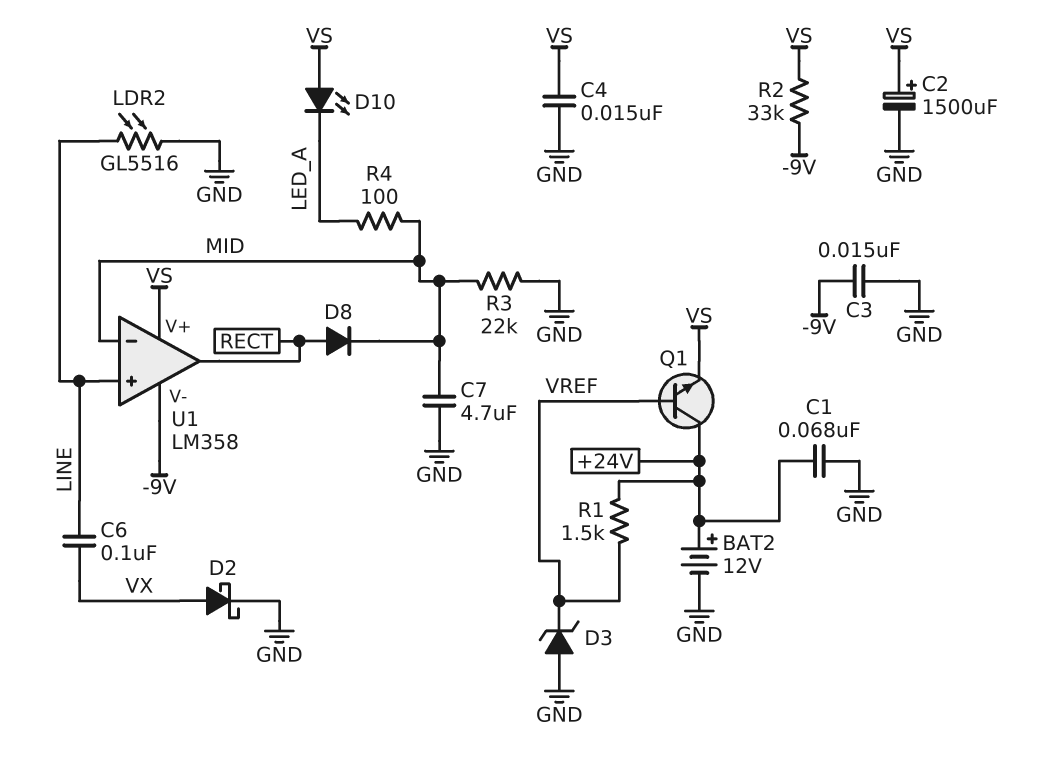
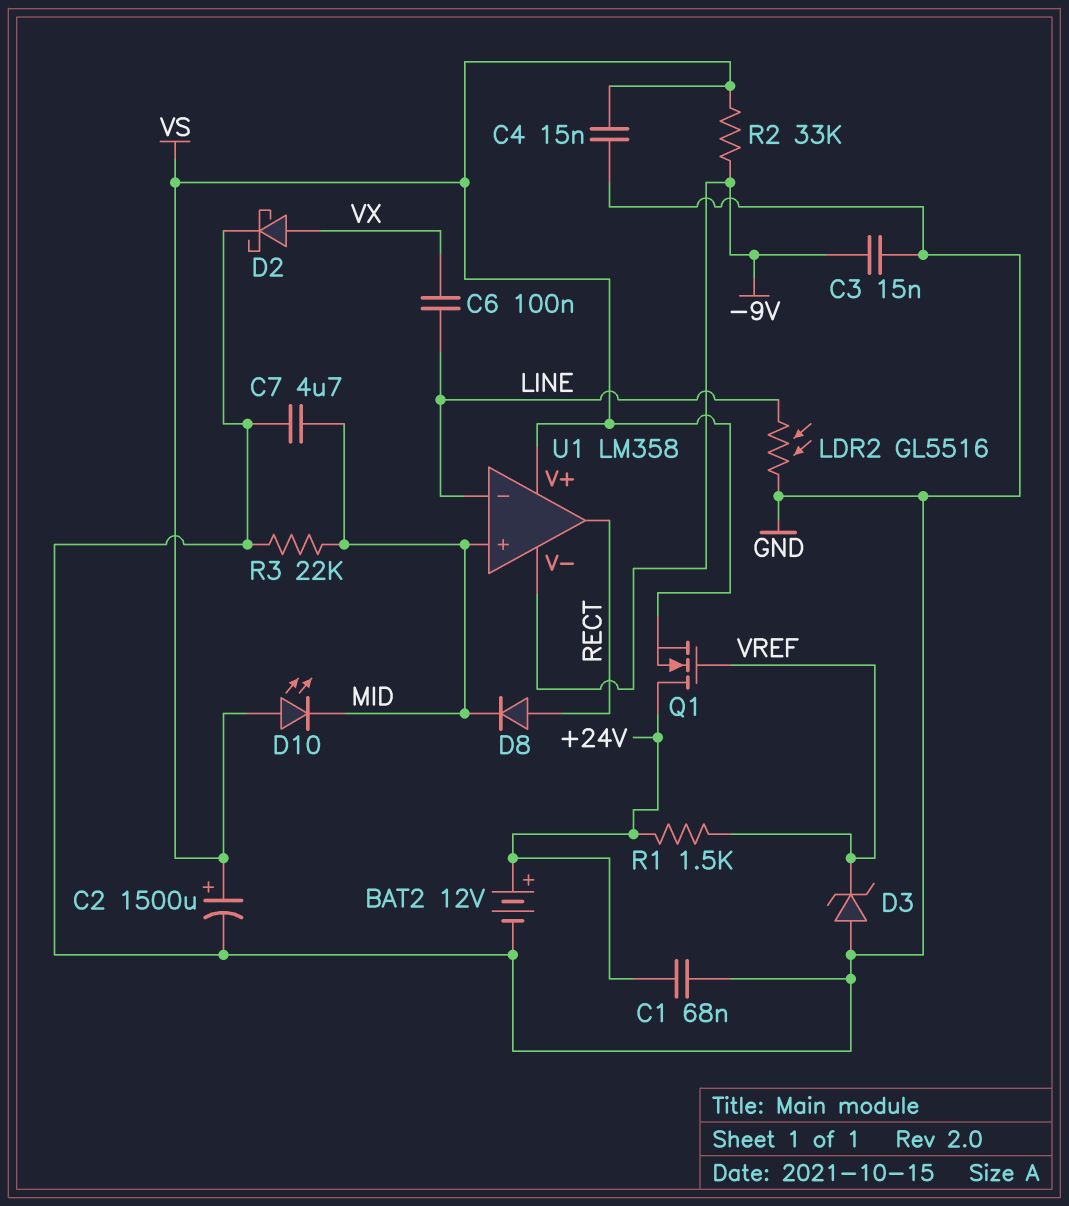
D10: LED (A VS, K LED_A) -> LED (A VS, K MID)
Q1: NPN (B VREF, C +24V, E VS) -> NMOS (G VREF, D +24V, S VS)
R4: 100 (LED_A, MID) -> none
U1 pin in+: LINE -> MID
U1 pin in-: MID -> LINE

